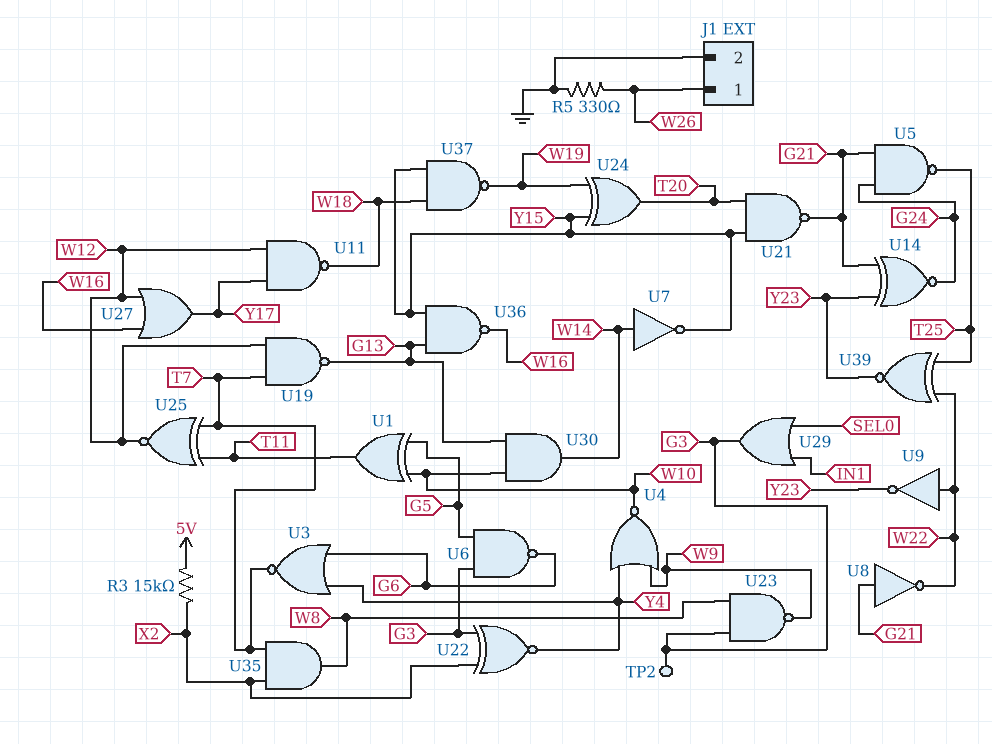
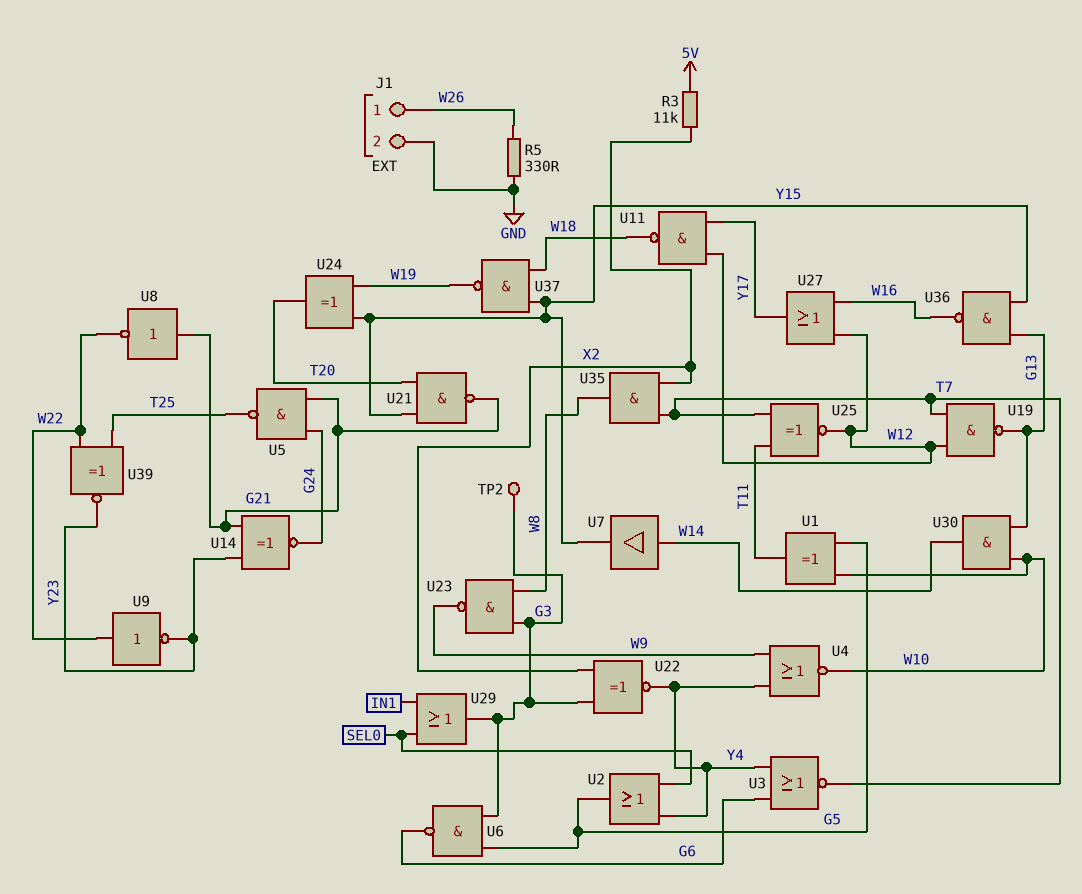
R3: 15k (5V, X2) -> 11k (5V, X2)
U2: none -> OR (in SEL0, in Y4, out G5)
U7: NOT (in W14, out Y15) -> buffer (in W14, out Y15)

